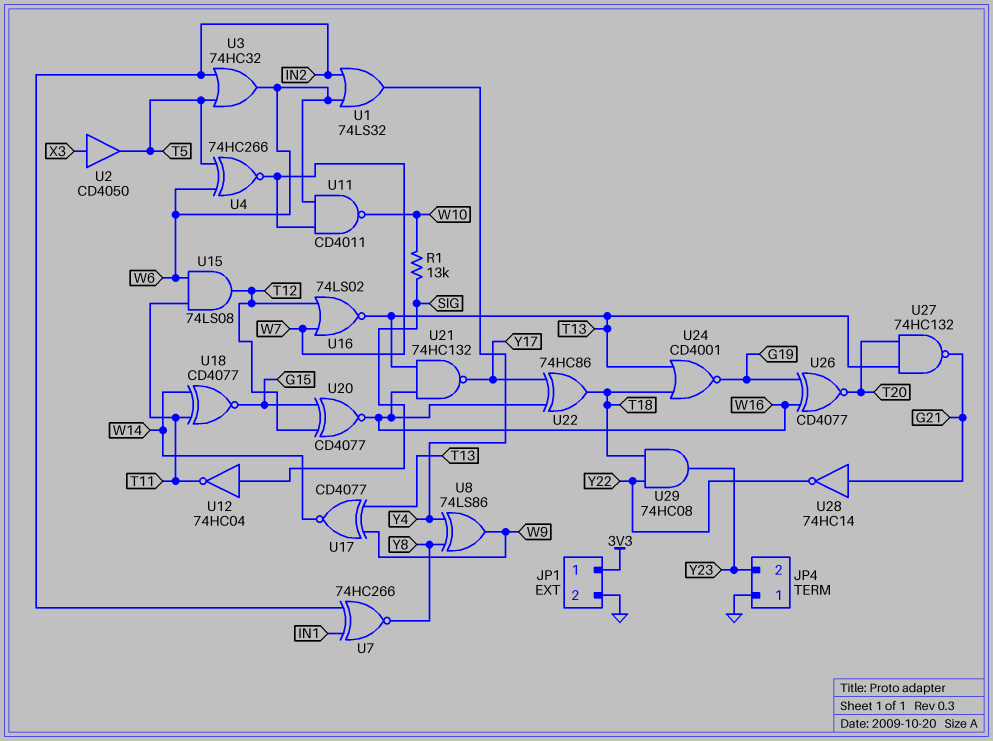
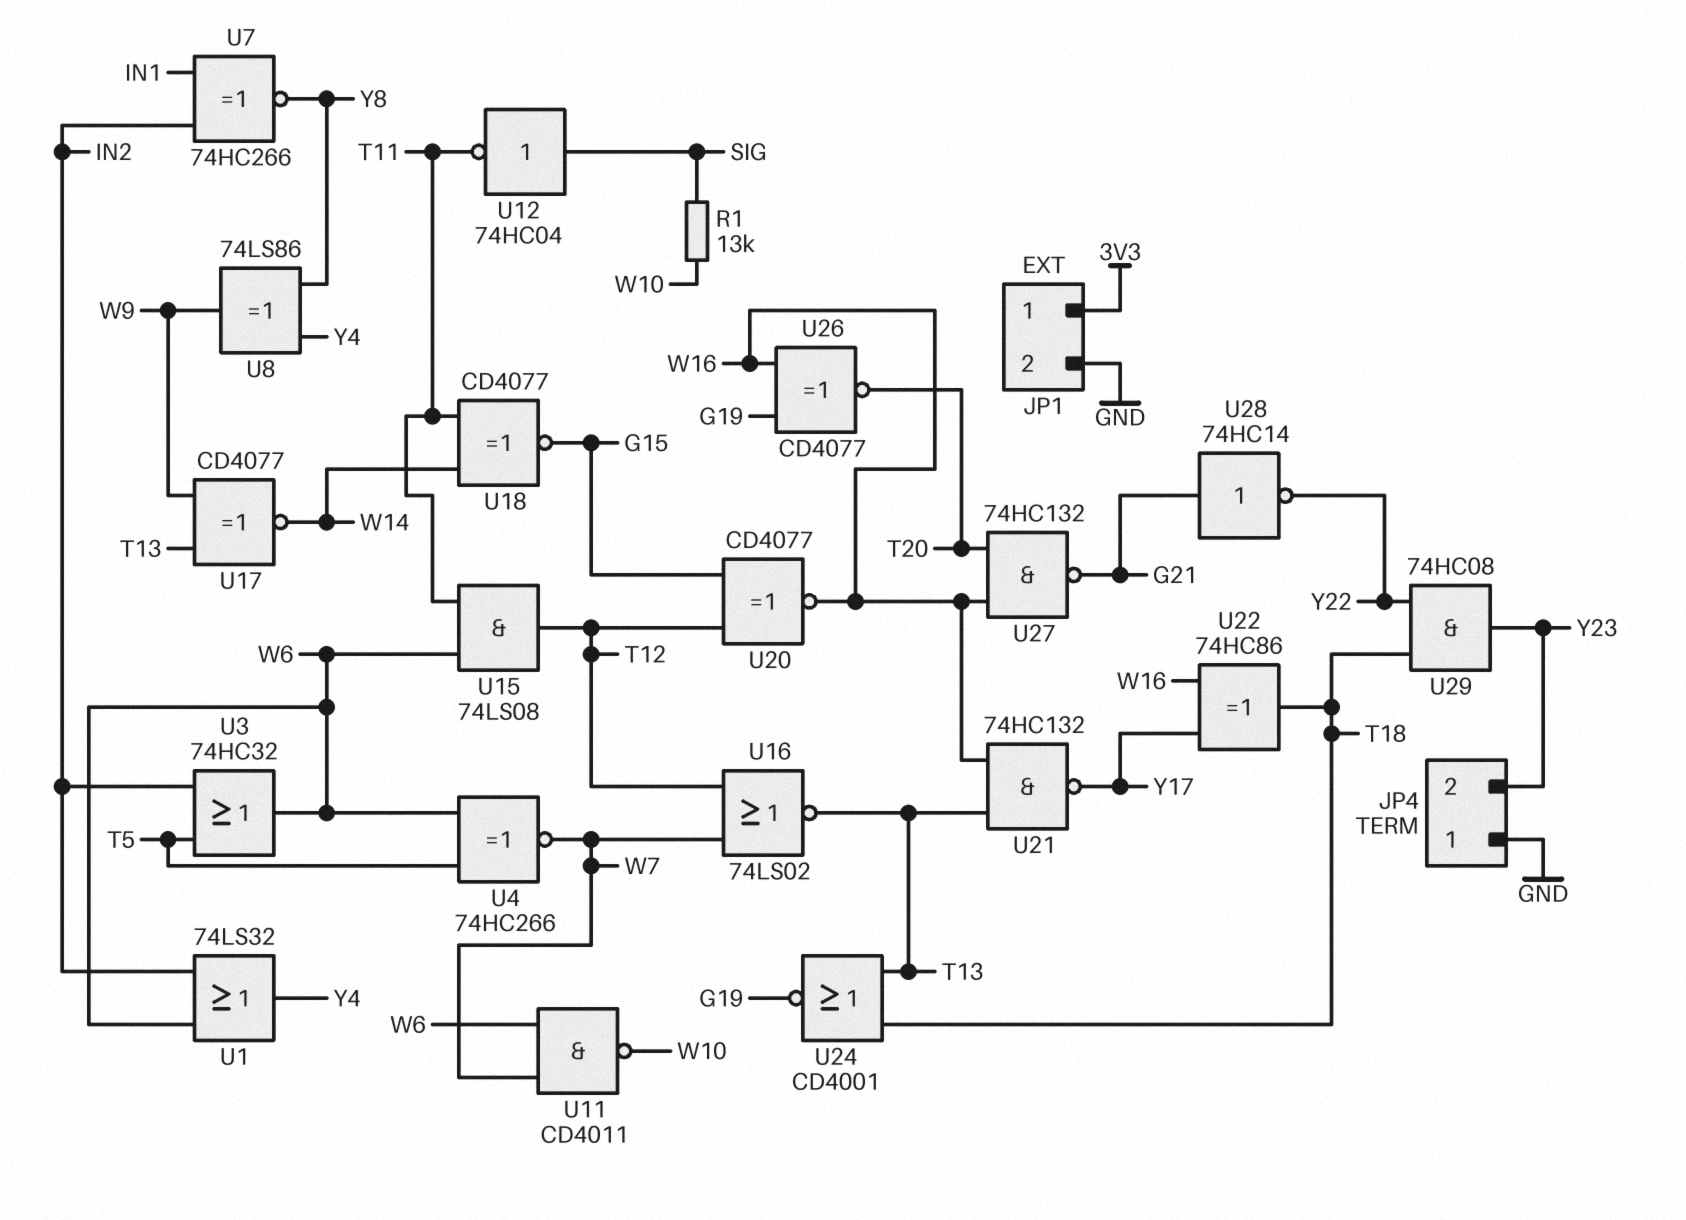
U2: buffer CD4050 (in X3, out T5) -> none
U27: NAND 74HC132 (in T13, in T20, out G21) -> NAND 74HC132 (in T20, in W16, out G21)

